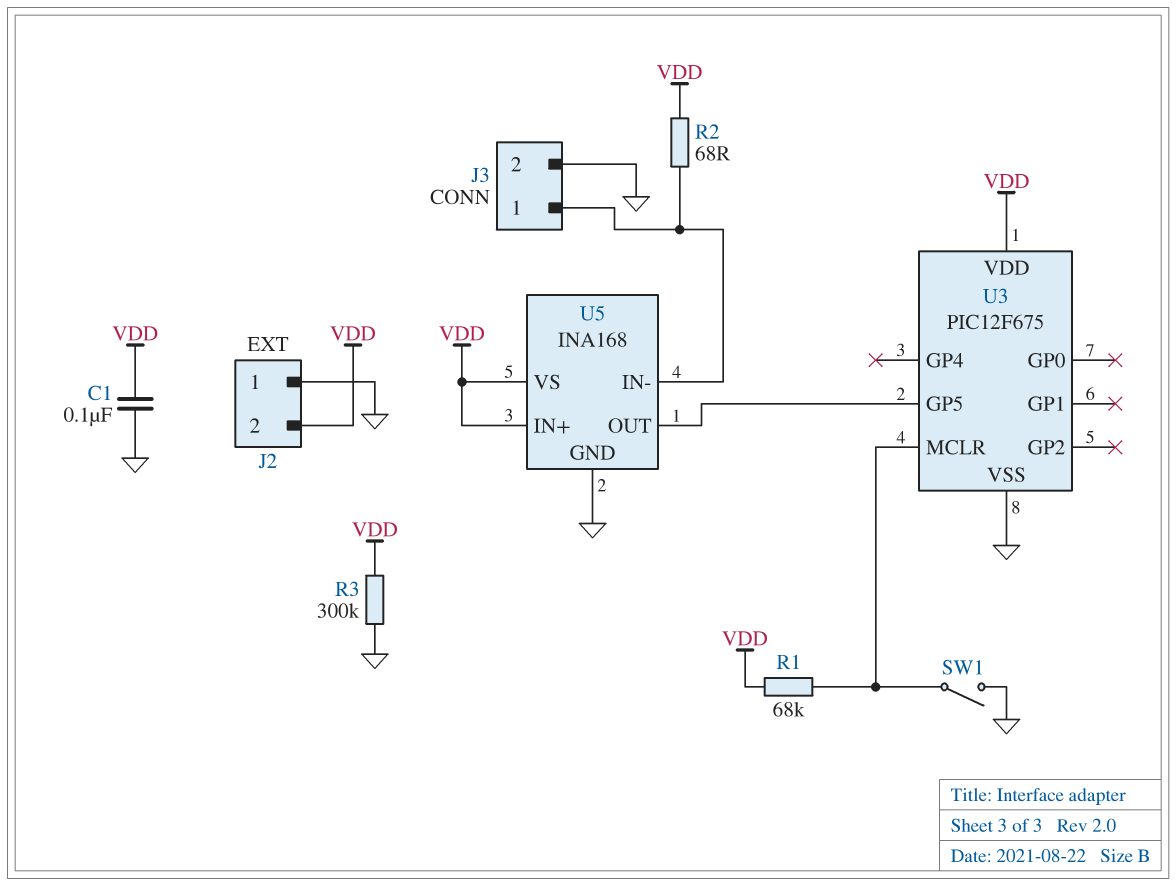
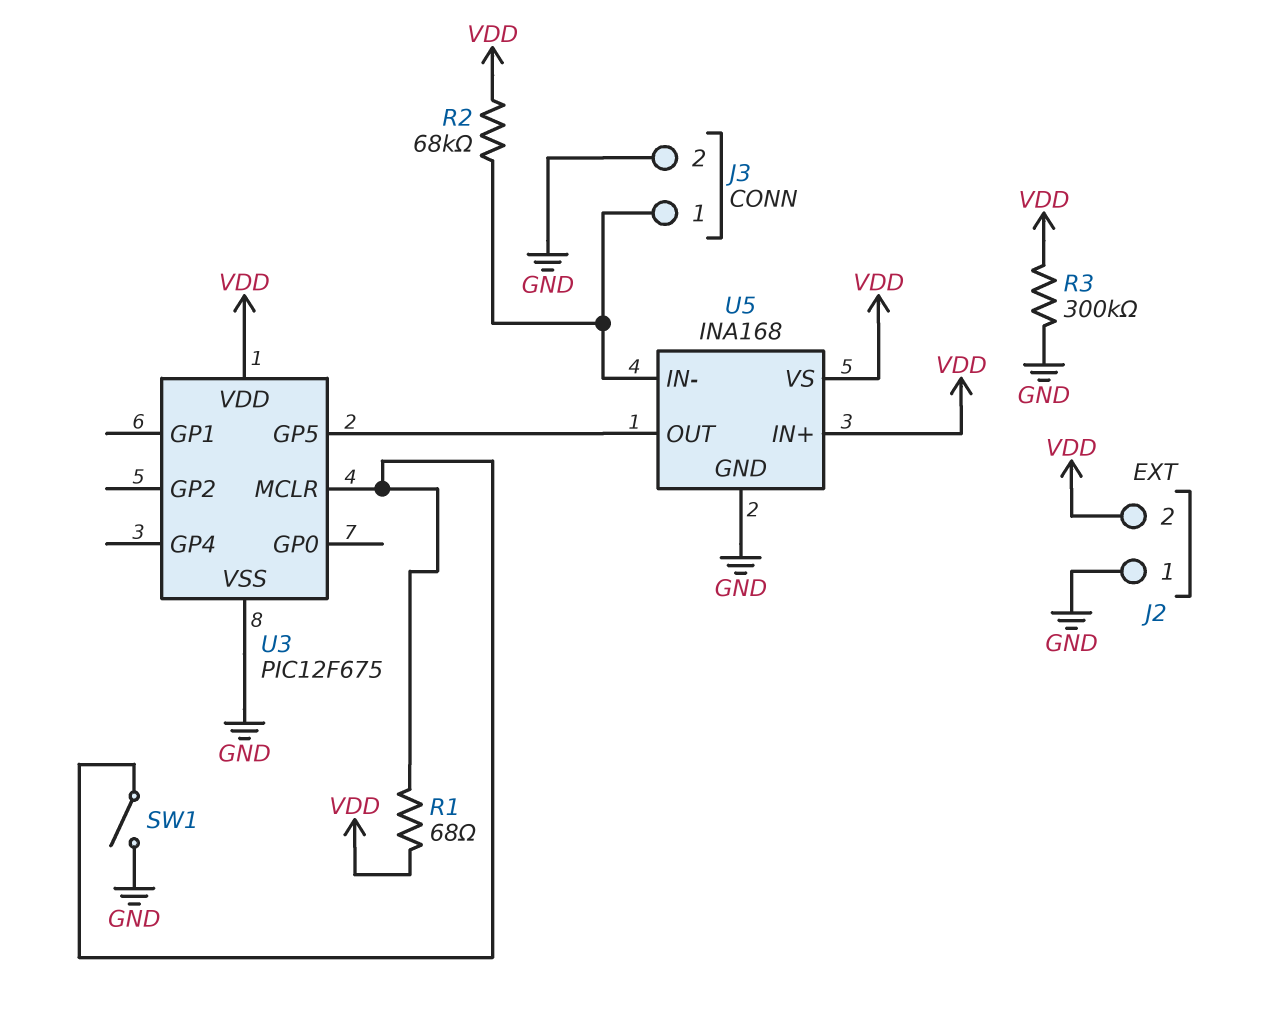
C1: 100nF (GND, VDD) -> none
R1: 68k (U3/MCLR, VDD) -> 68 (U3/MCLR, VDD)
R2: 68 (J3/1, VDD) -> 68k (J3/1, VDD)

